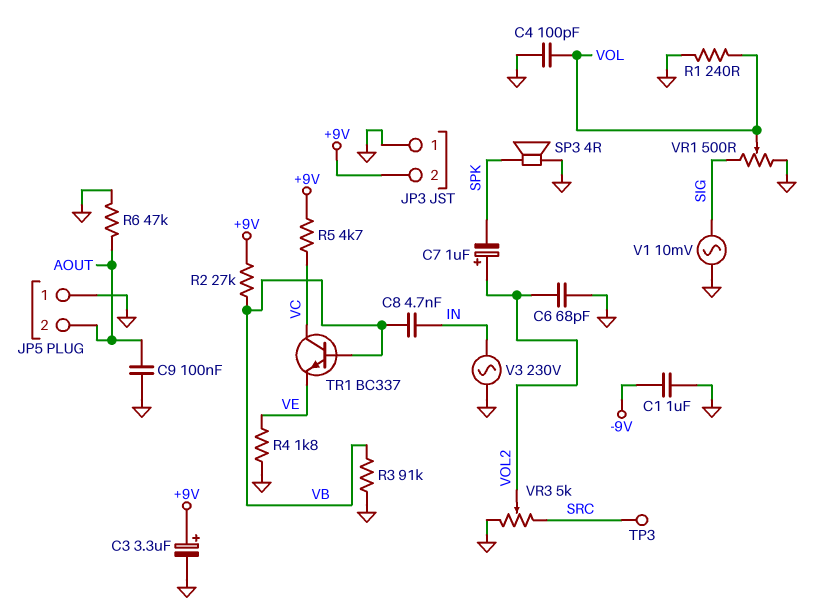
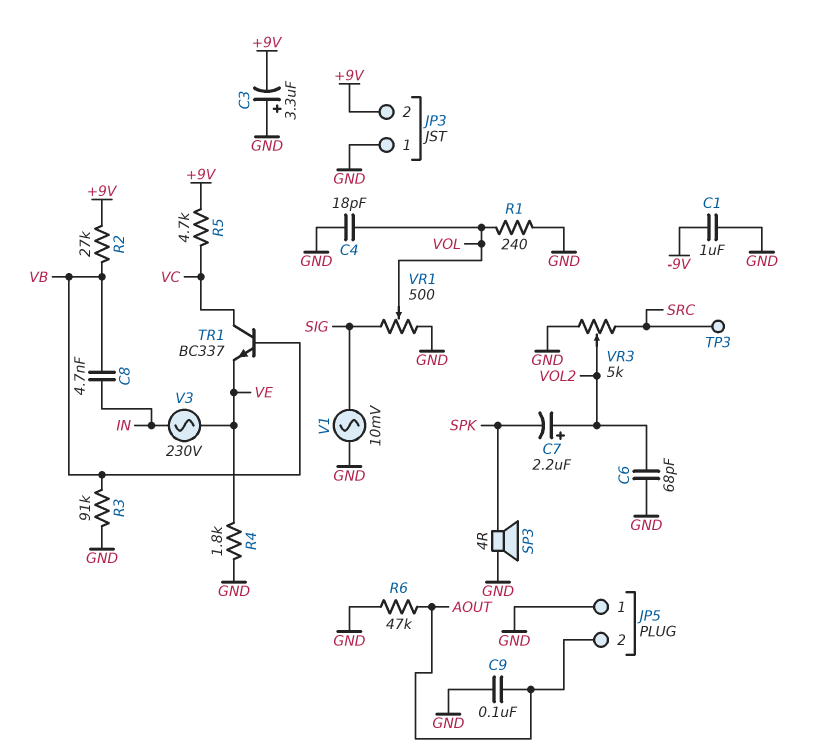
C3: 3.3uF (plus +9V, minus GND) -> 3.3uF (plus GND, minus +9V)
C4: 100pF (GND, VOL) -> 18pF (GND, VOL)
C7: 1uF (plus VOL2, minus SPK) -> 2.2uF (plus VOL2, minus SPK)
V3: AC 230V (GND, IN) -> AC 230V (IN, VE)

